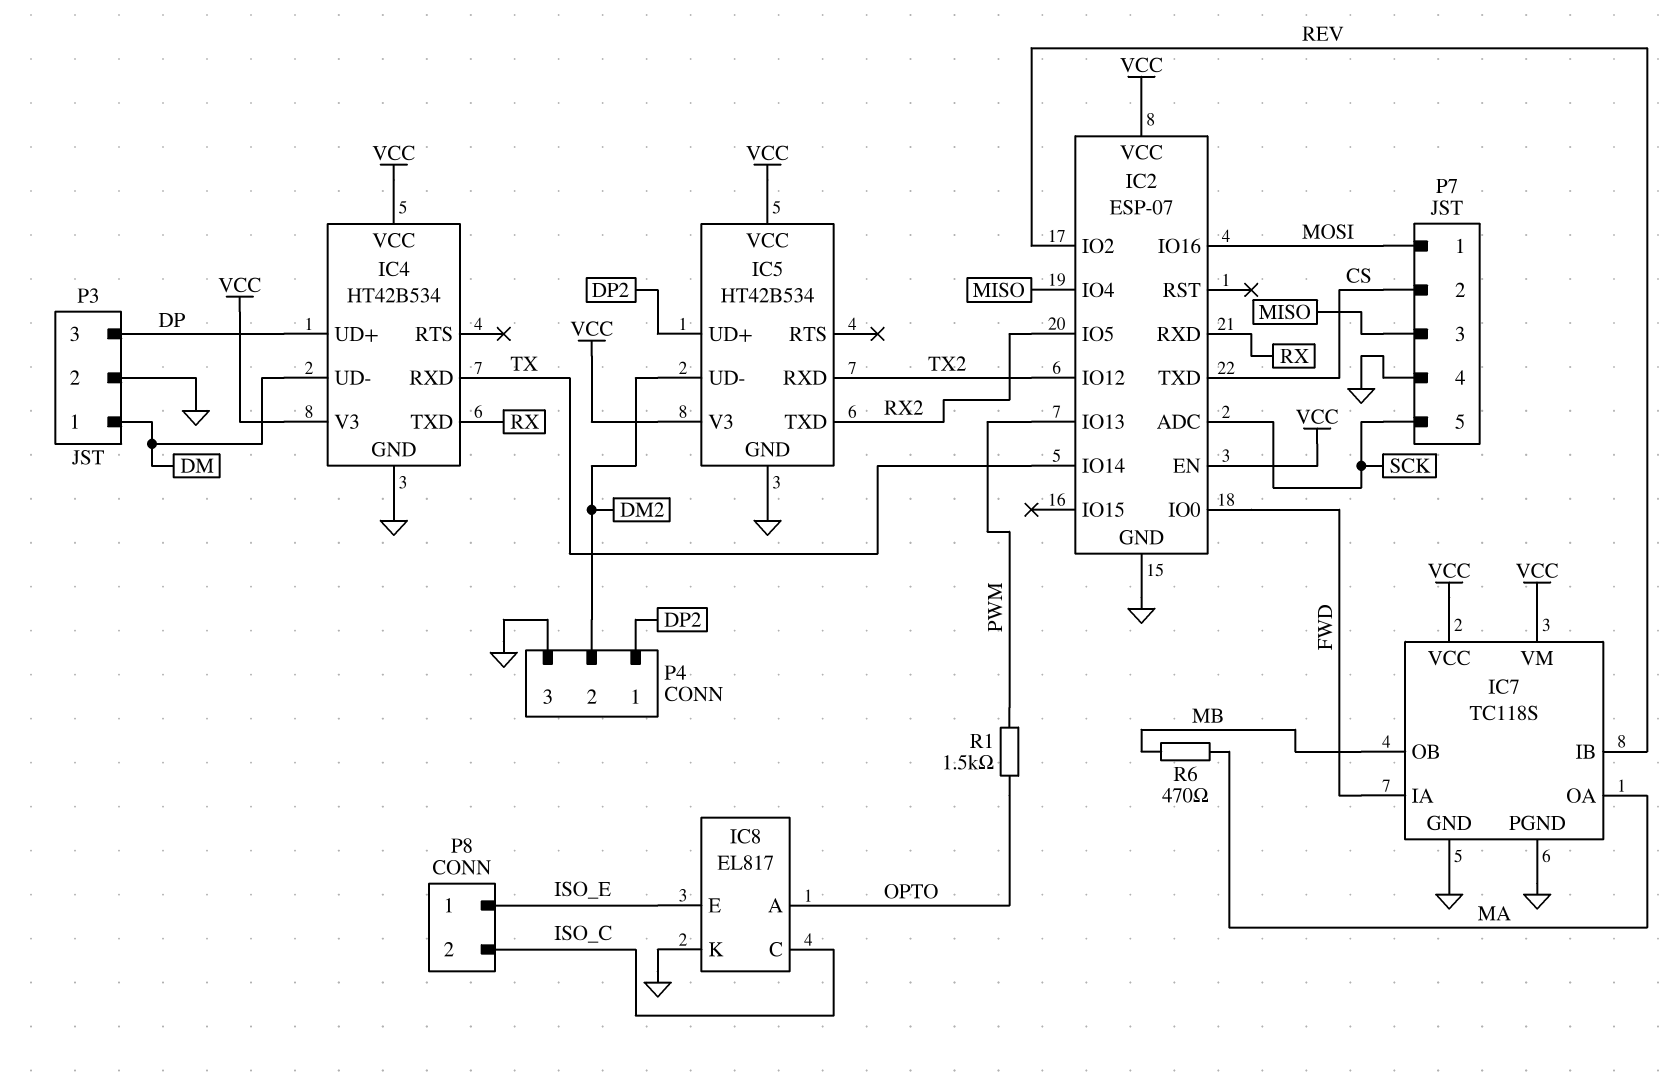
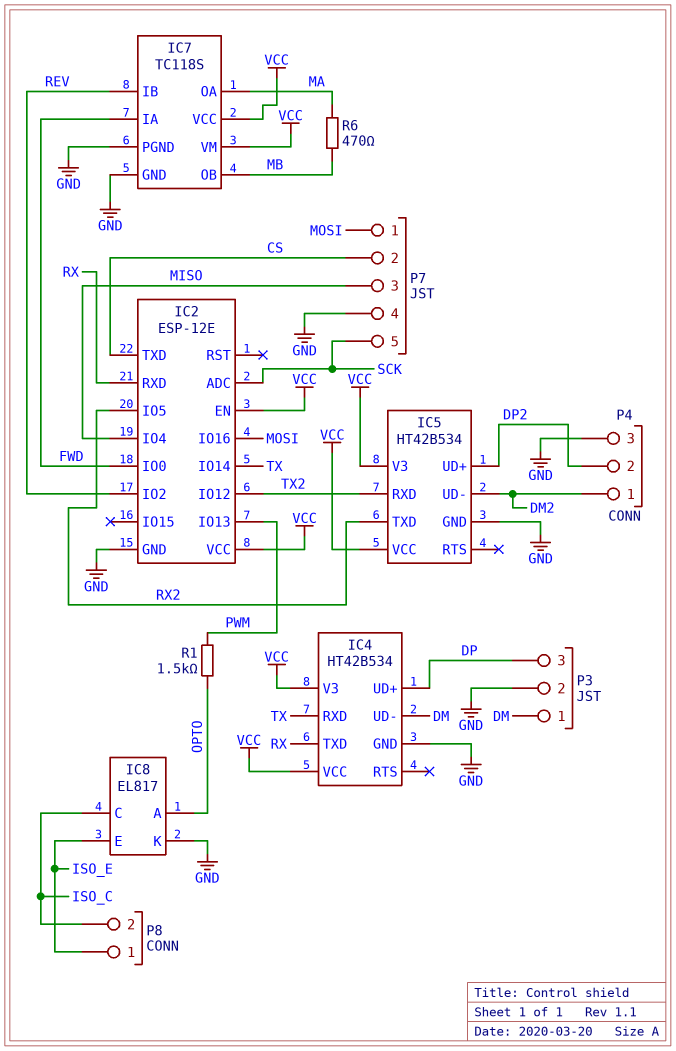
IC2: ESP-07 -> ESP-12E
P4 pin 1: DP2 -> DM2
P4 pin 2: DM2 -> DP2

